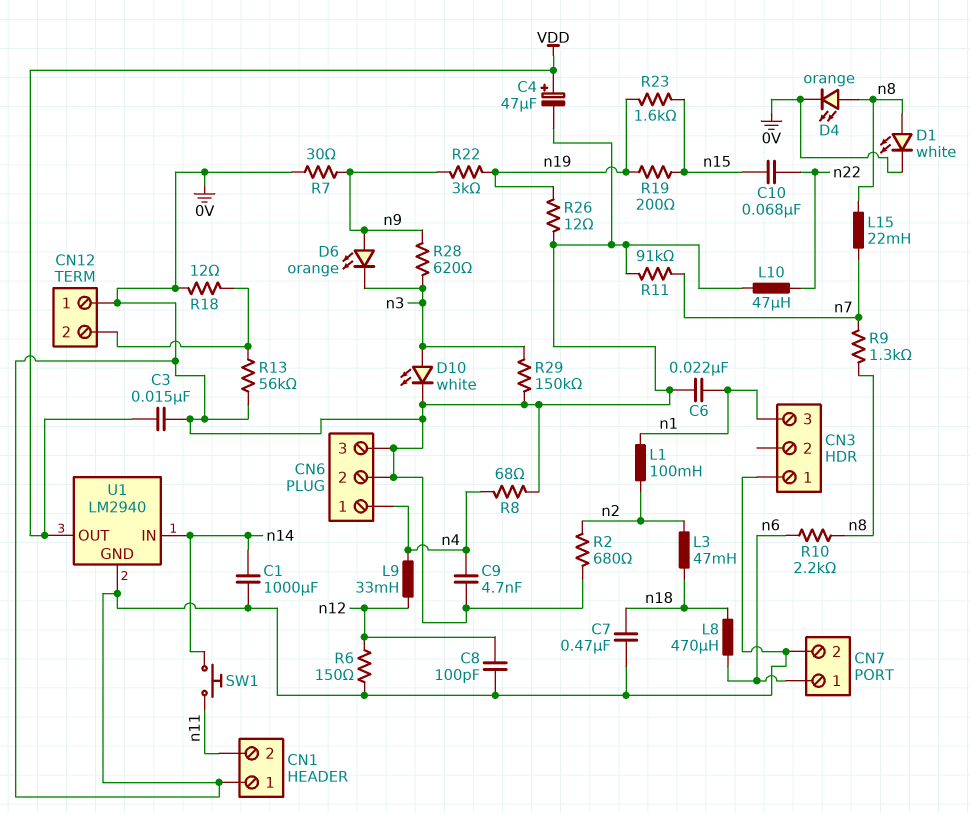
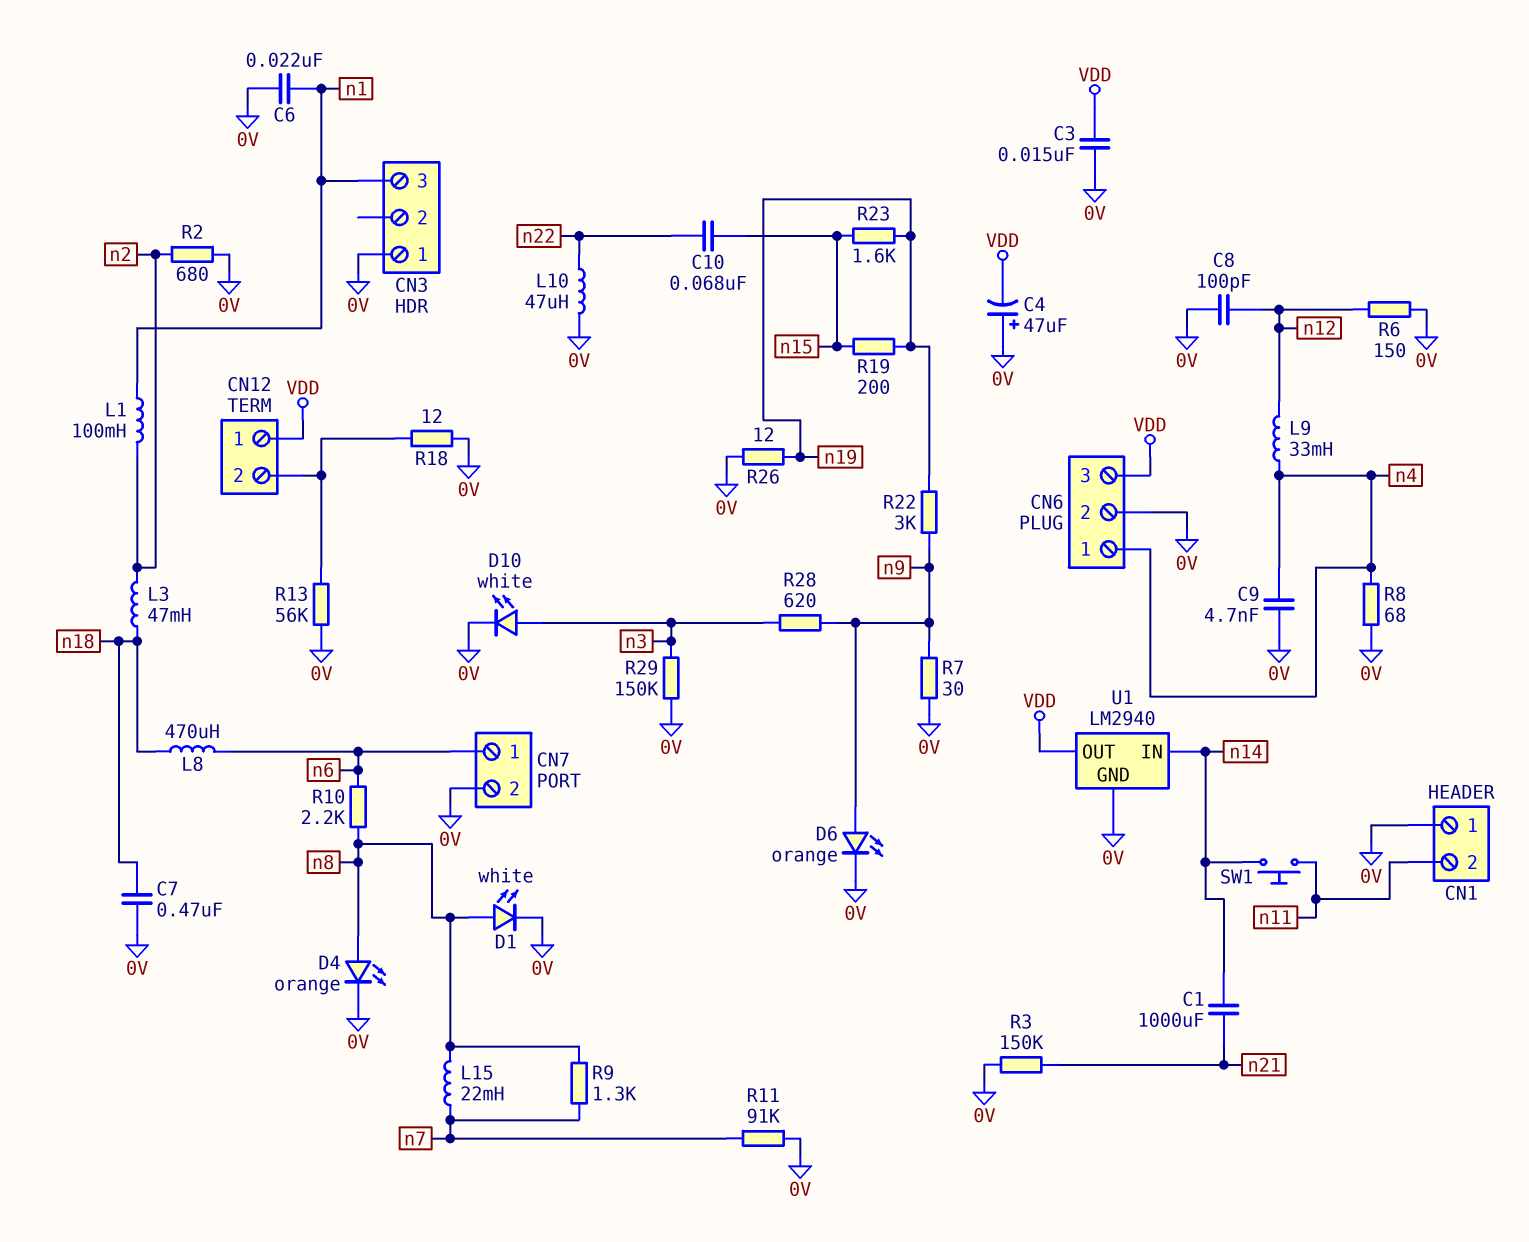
C1: 1000uF (0V, n14) -> 1000uF (n14, n21)
C4: 47uF (plus VDD, minus 0V) -> 47uF (plus 0V, minus VDD)
CN6 pin 3: 0V -> VDD
CN12 pin 1: 0V -> VDD
D6: LED orange (A n9, K n3) -> LED orange (A n9, K 0V)
R3: none -> 150k (0V, n21)

